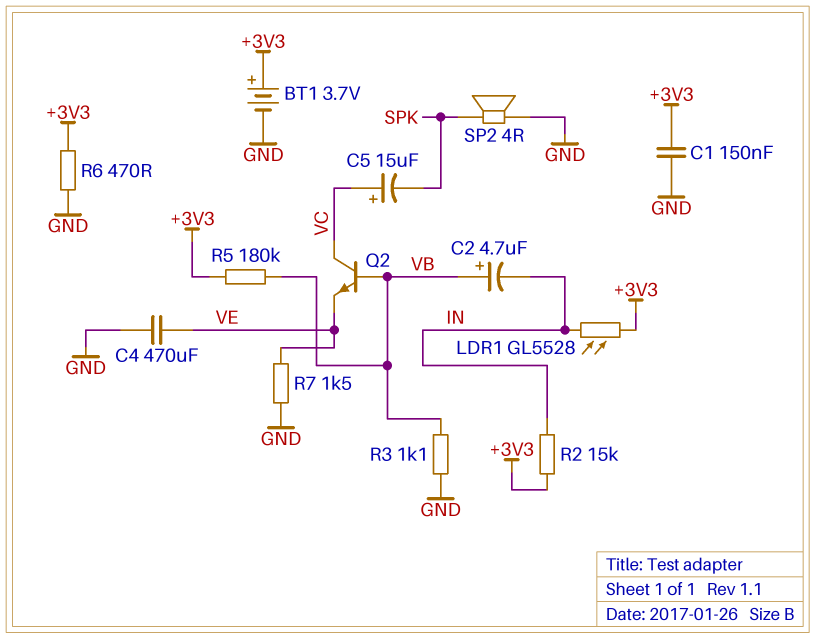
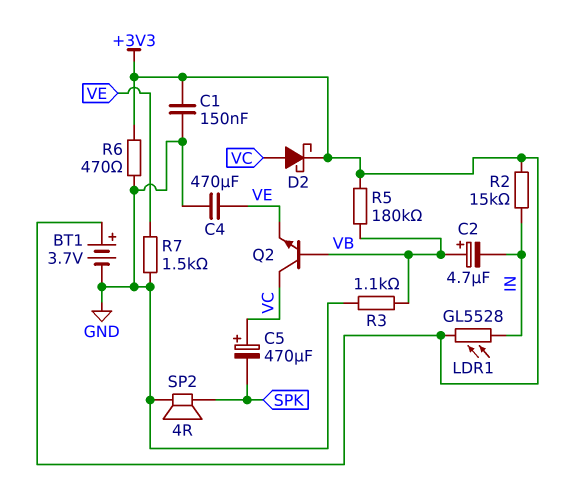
C5: 15uF (plus VC, minus SPK) -> 470uF (plus VC, minus SPK)
D2: none -> schottky (A VC, K +3V3)

